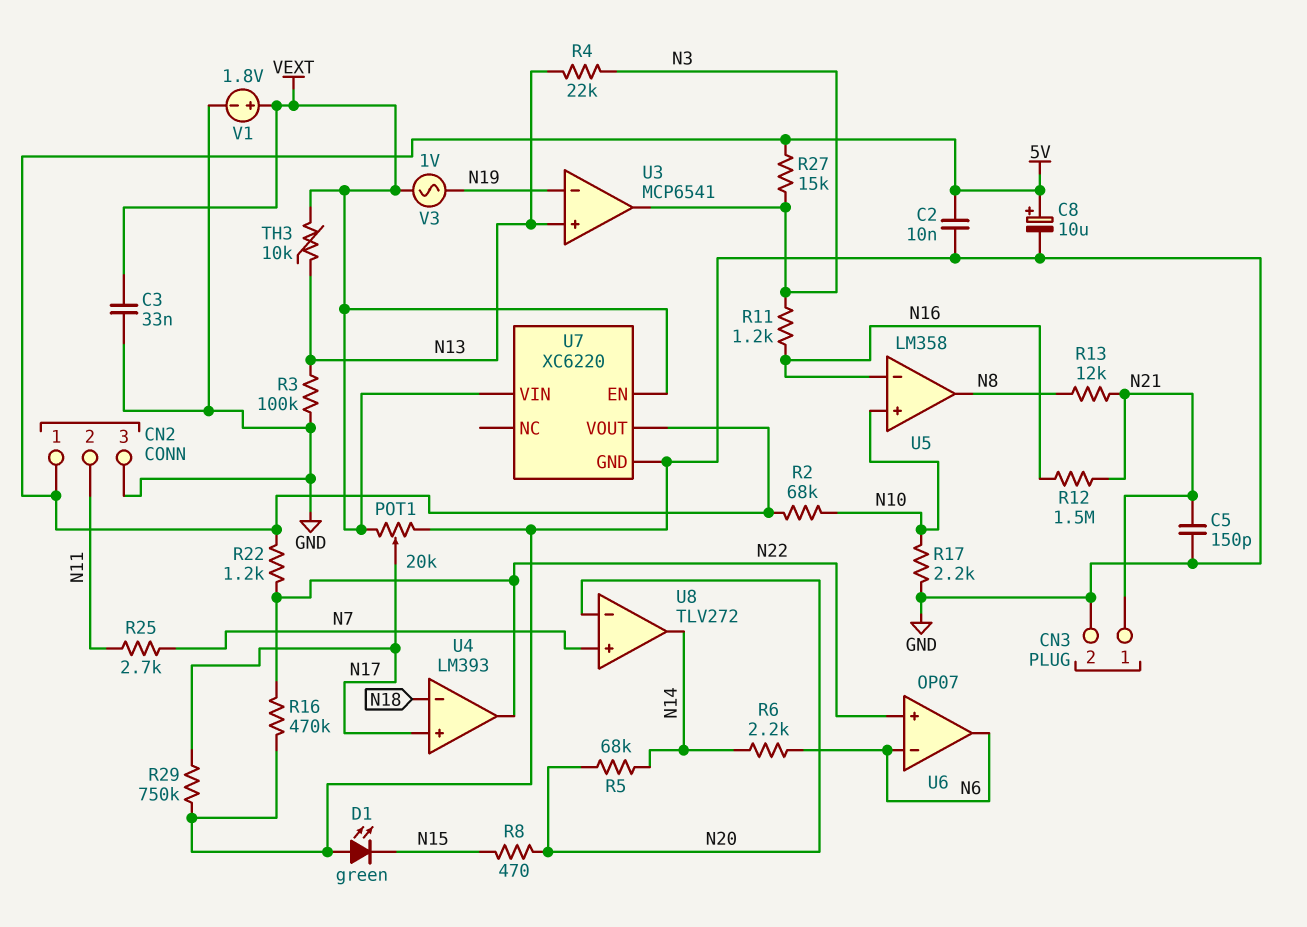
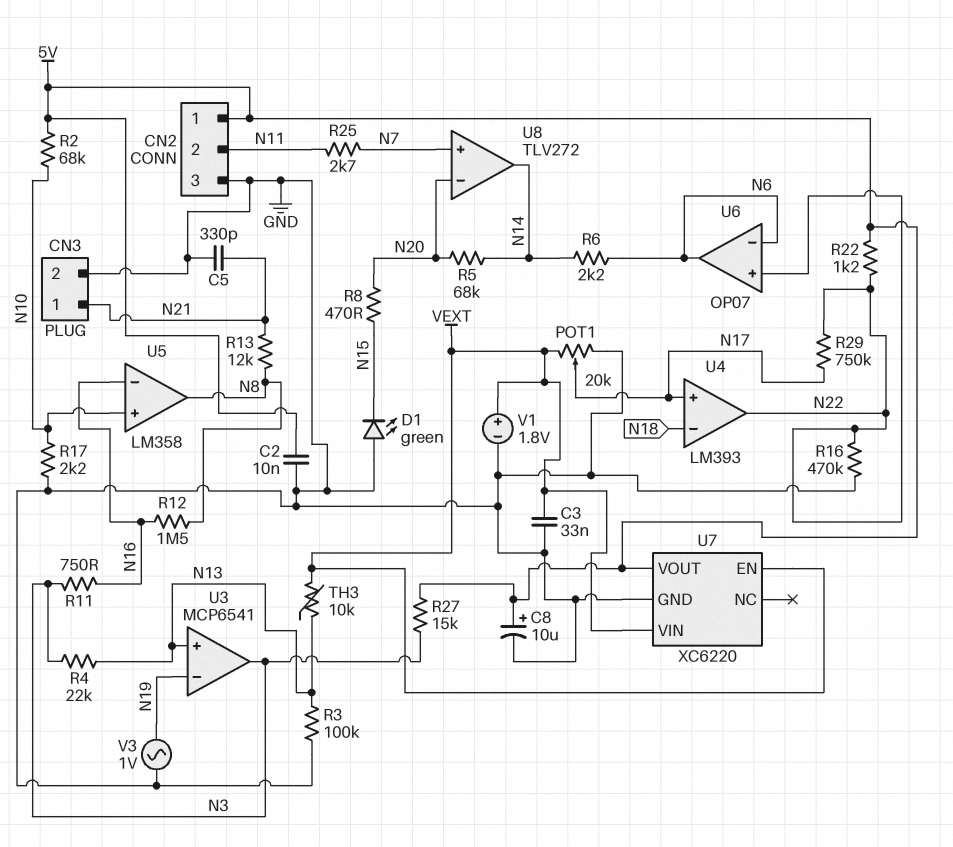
C5: 150pF (GND, N21) -> 330pF (GND, N21)
R11: 1.2k (N3, N16) -> 750 (N3, N16)
R12: 1.5M (N16, N21) -> 1.5M (N8, N16)
R29: 750k (GND, N17) -> 750k (N17, N22)
V3: AC 1V (N19, VEXT) -> AC 1V (GND, N19)

